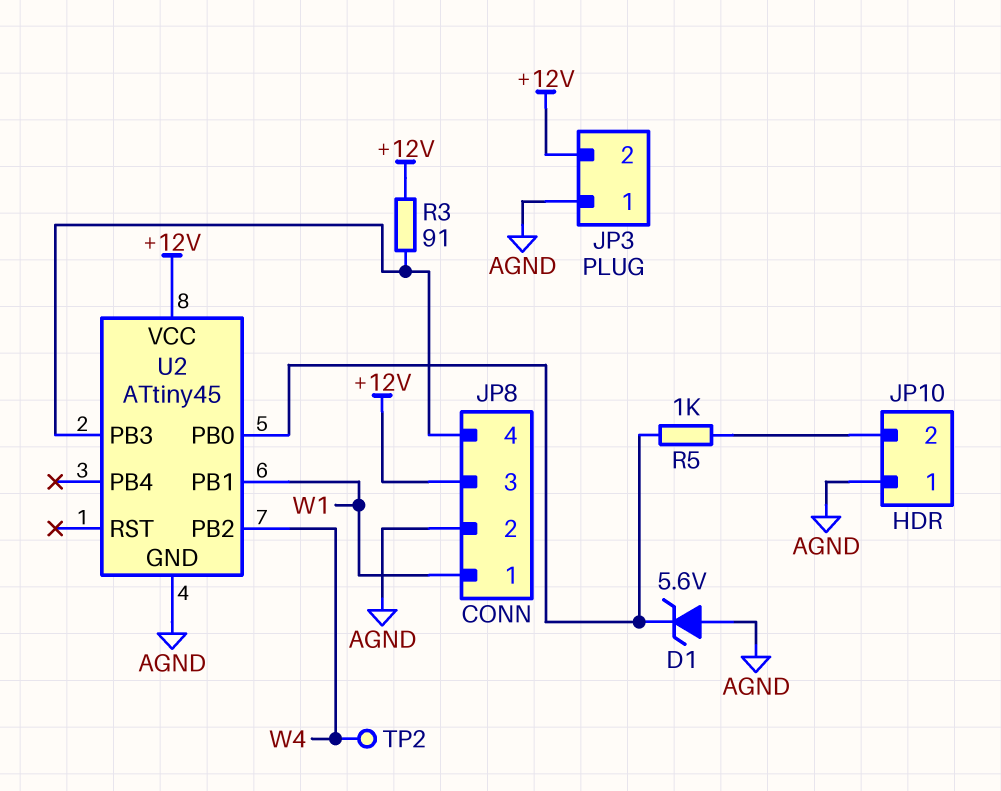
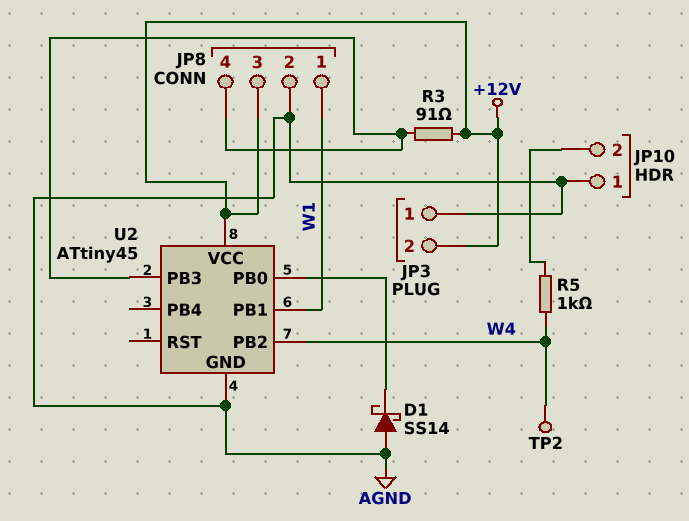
D1: zener 5.6V (A AGND, K U2/PB0) -> schottky SS14 (A AGND, K U2/PB0)
R5: 1k (JP10/2, U2/PB0) -> 1k (JP10/2, W4)

